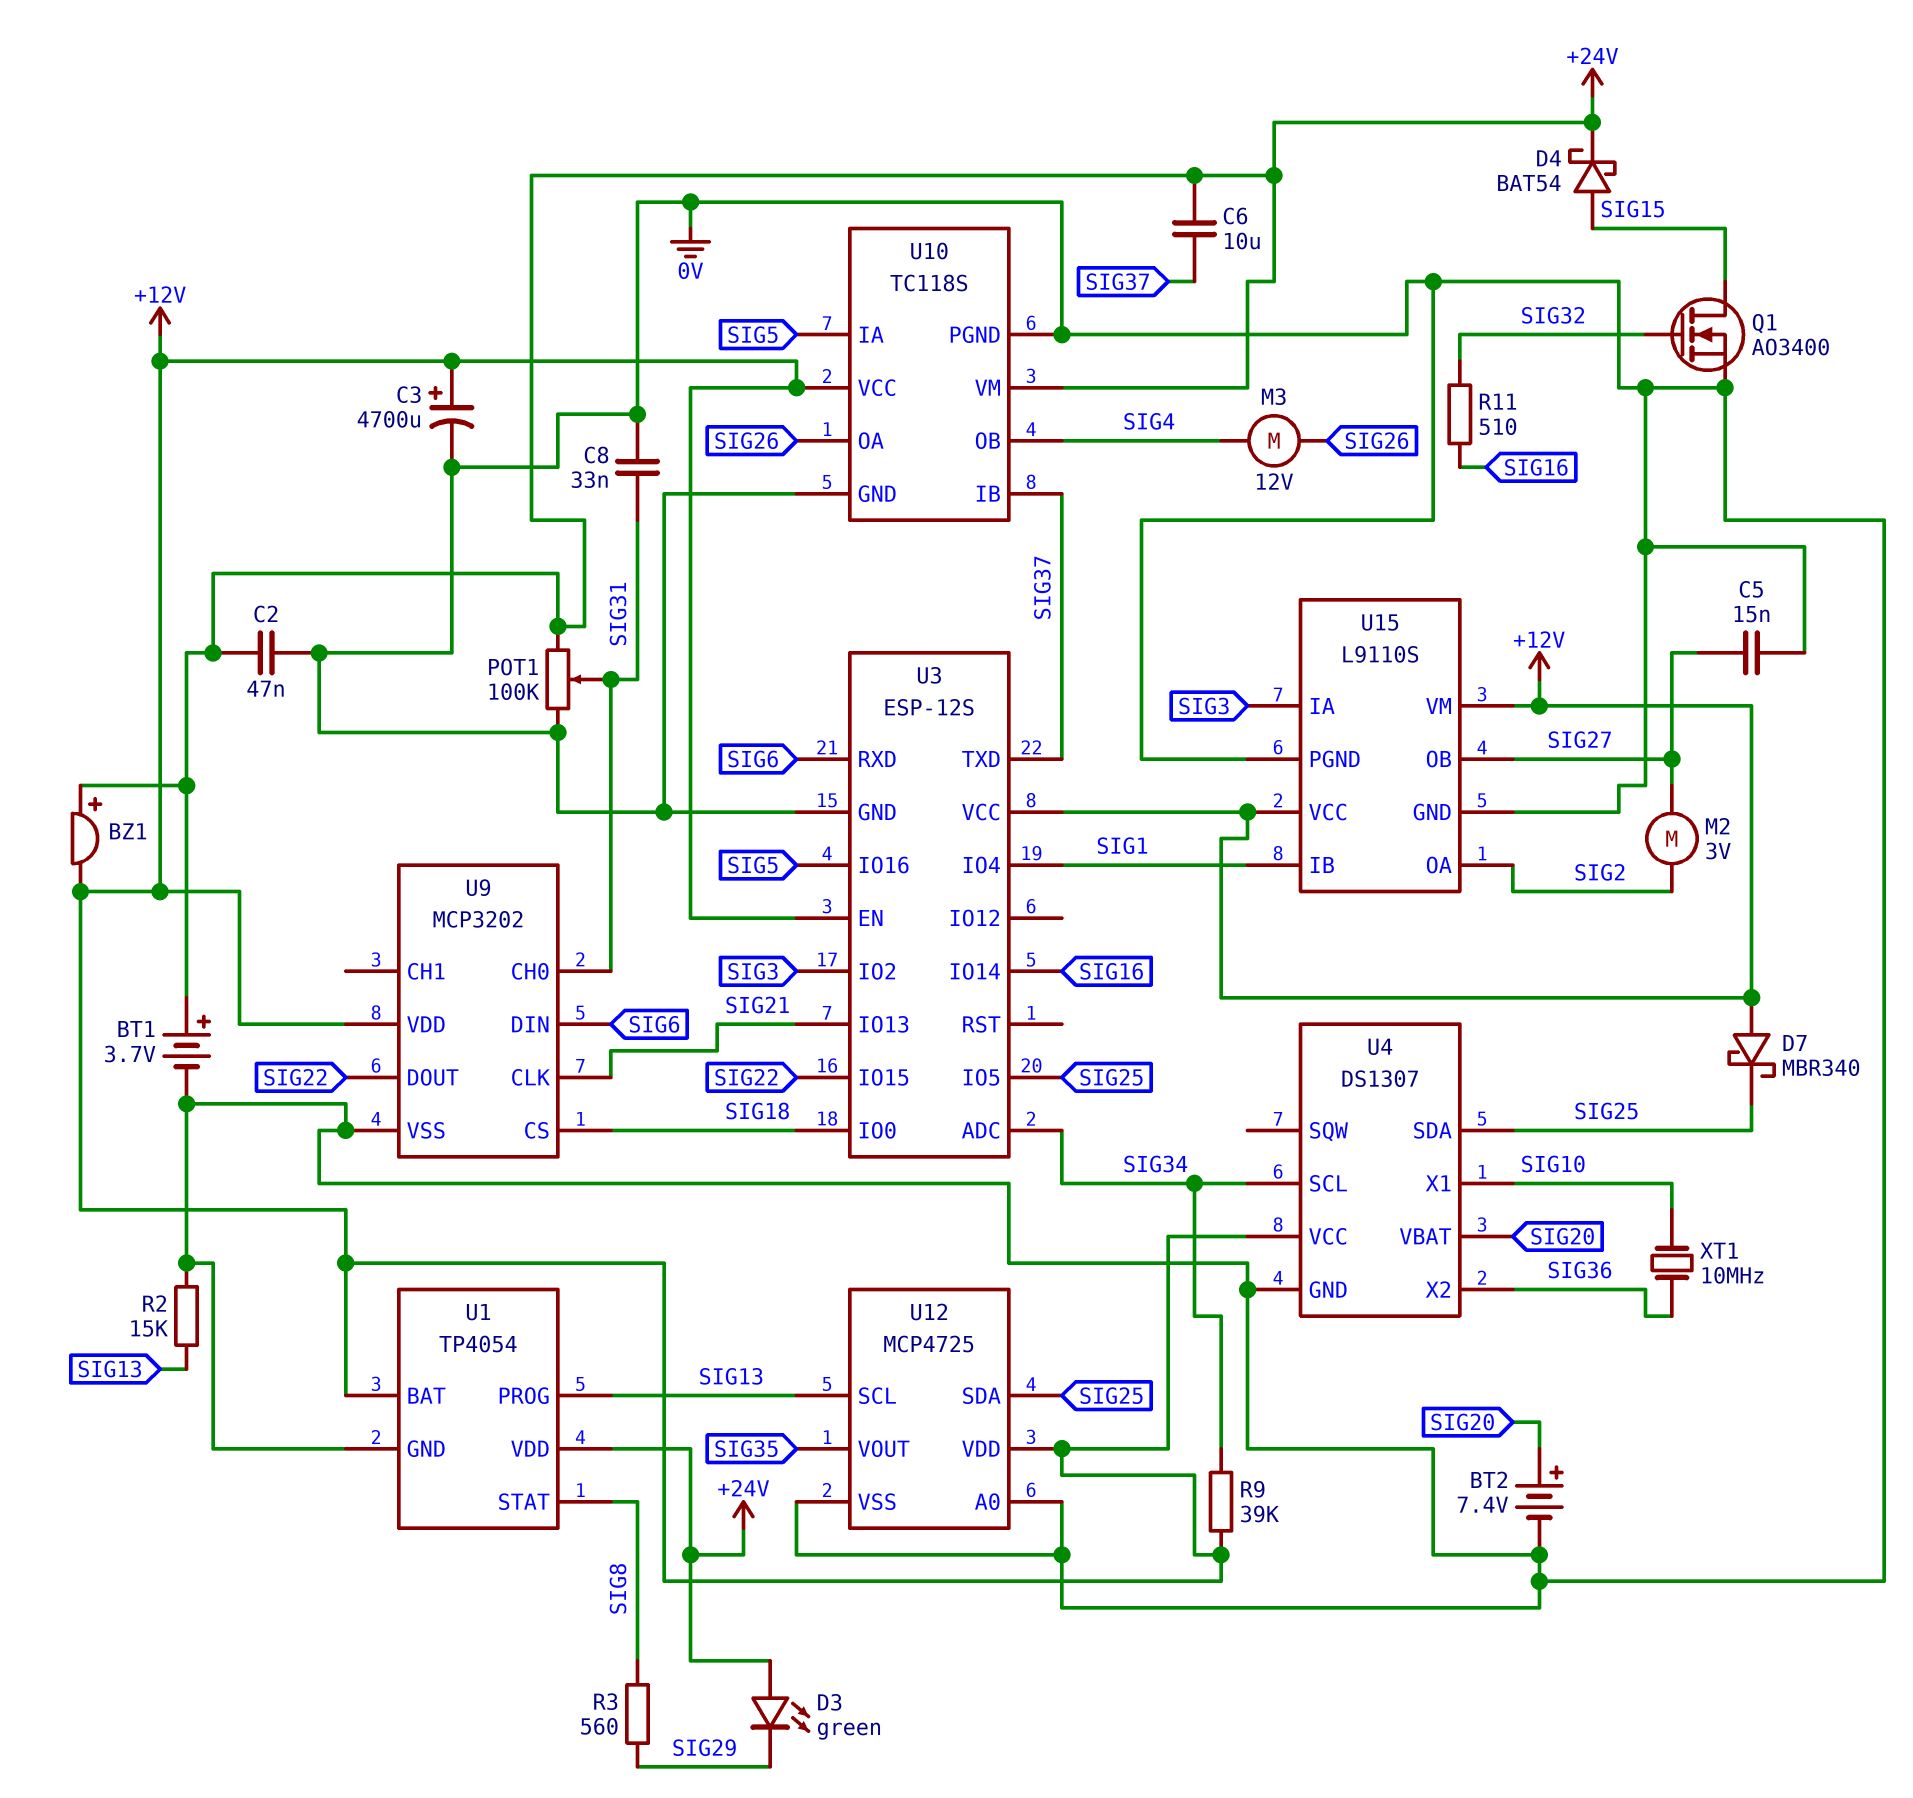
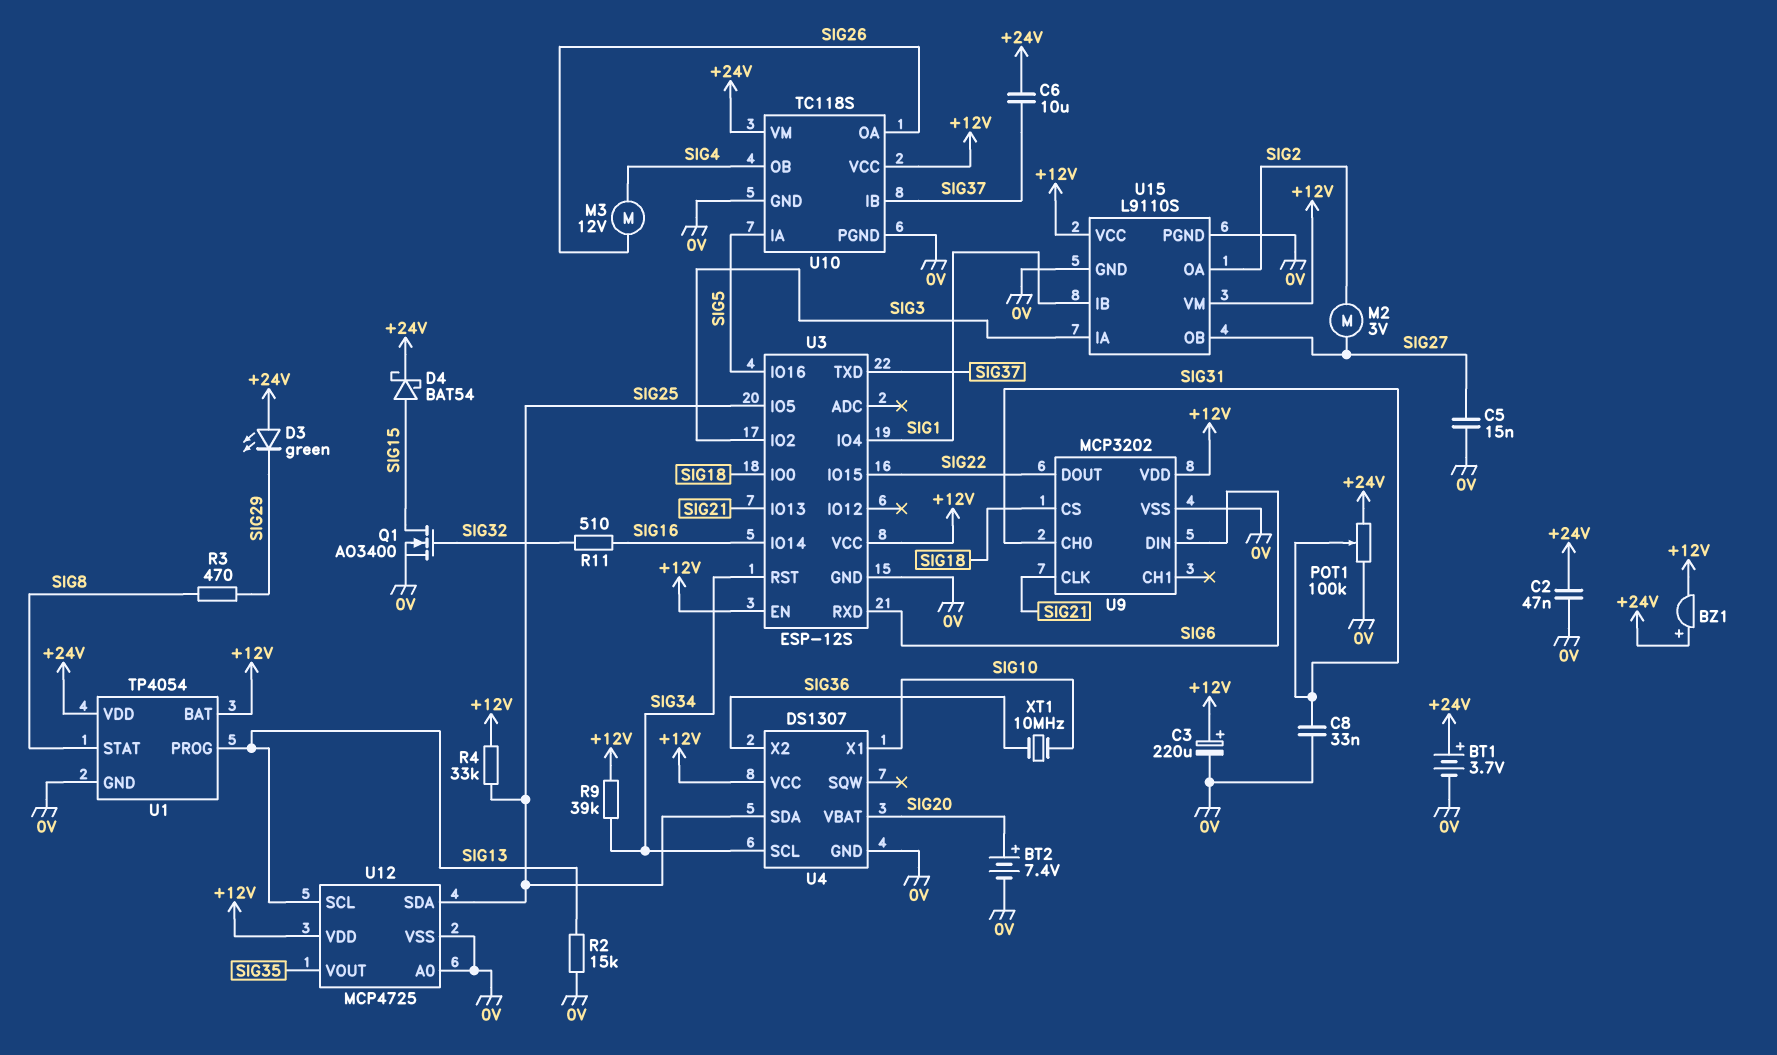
C3: 4700uF (plus +12V, minus 0V) -> 220uF (plus +12V, minus 0V)
D7: schottky MBR340 (A +12V, K SIG25) -> none
R3: 560 (SIG8, SIG29) -> 470 (SIG8, SIG29)
R4: none -> 33k (+12V, SIG25)
U3 pin ADC: SIG34 -> none
U3 pin RST: none -> SIG34

